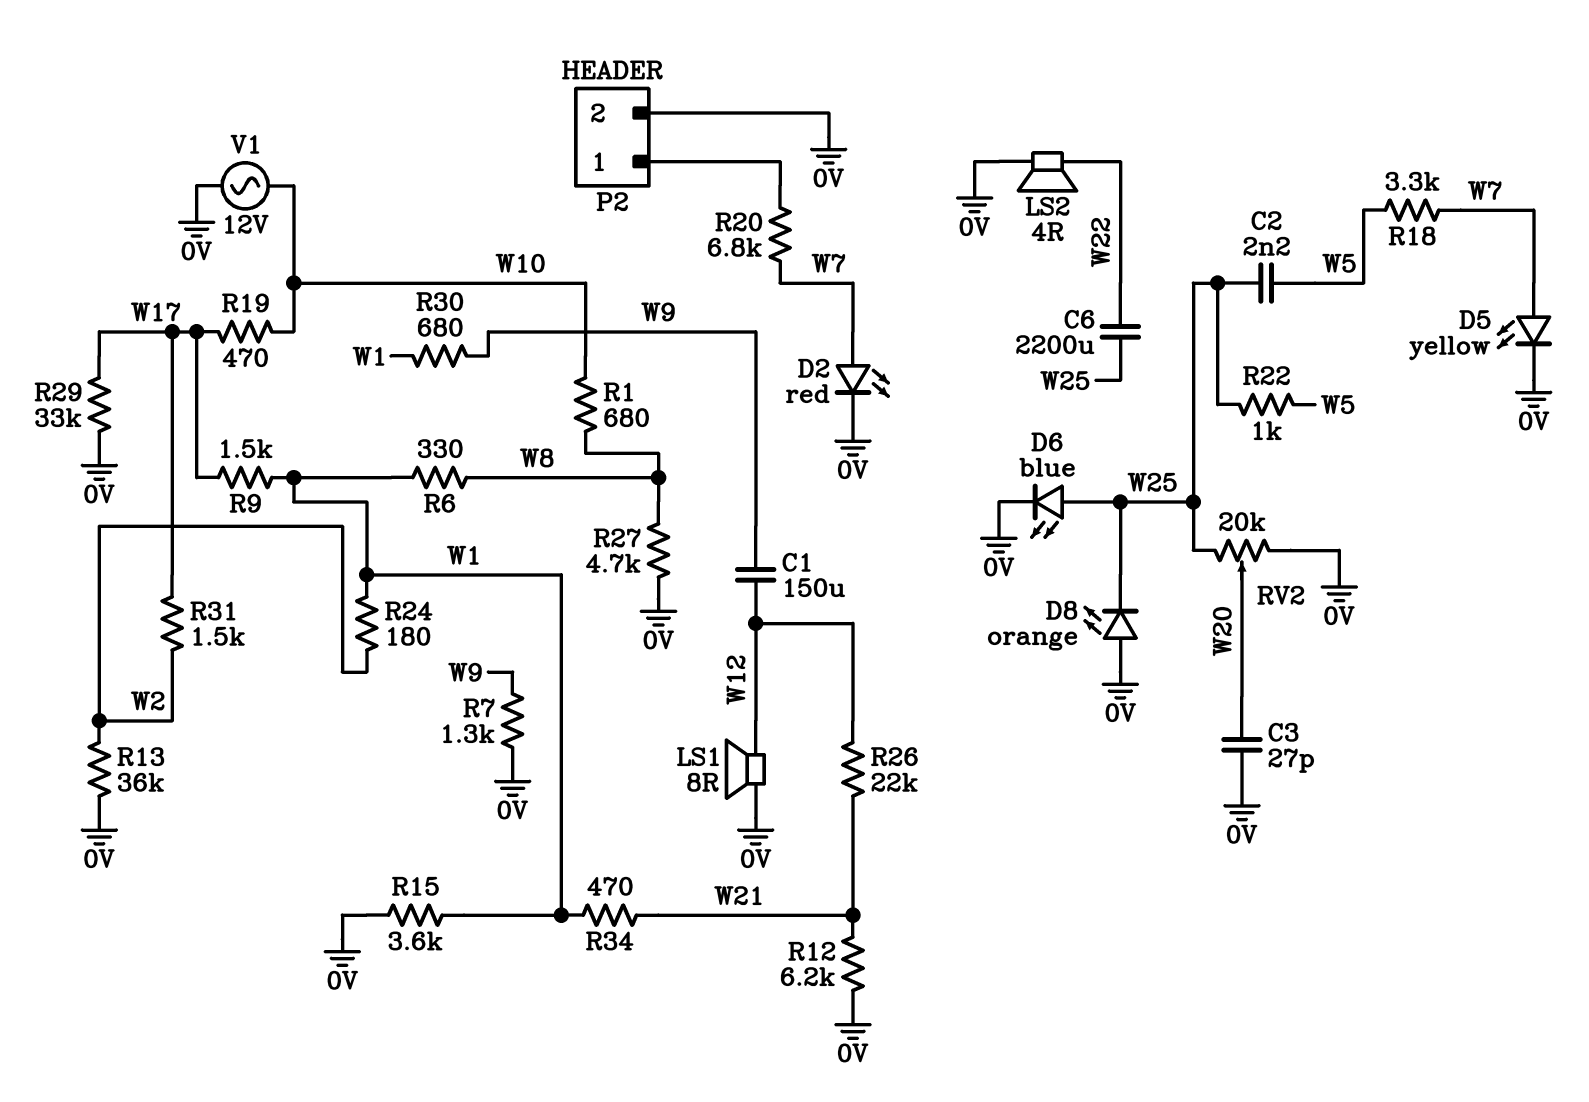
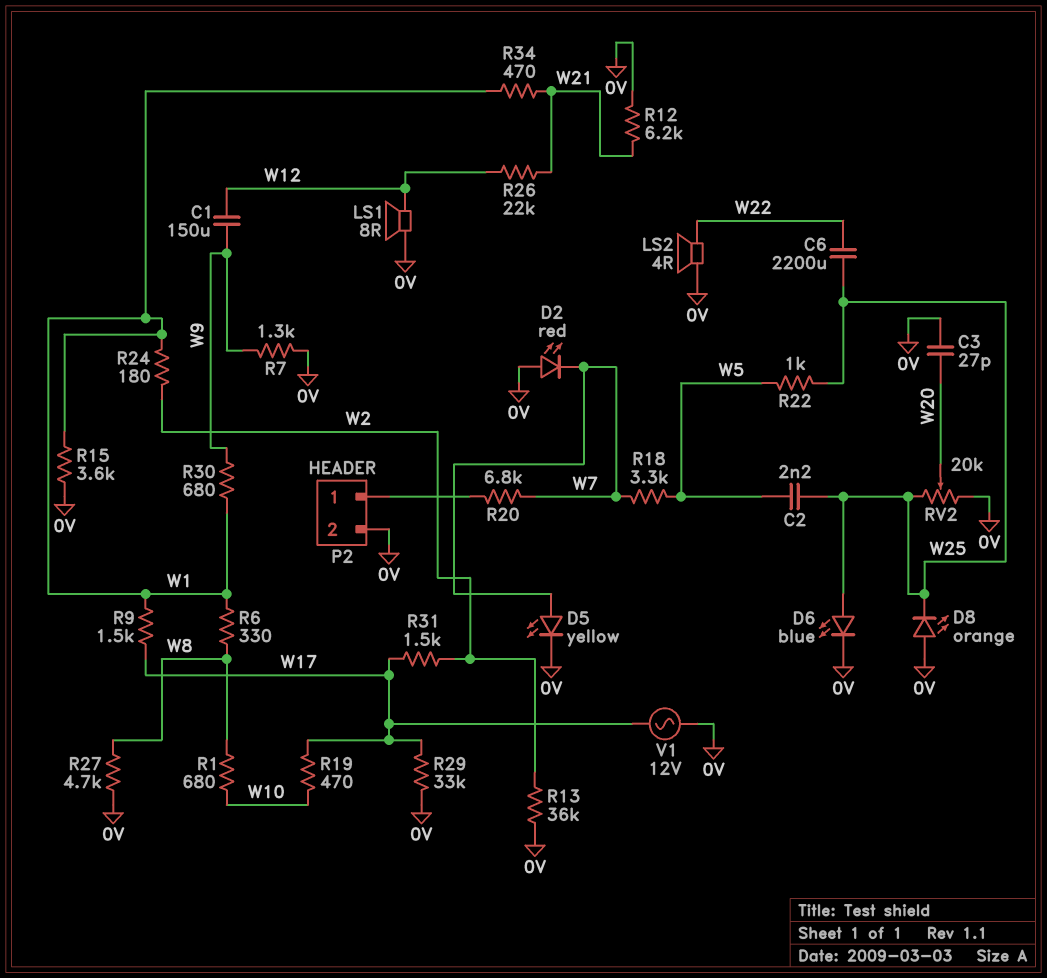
D2: LED red (A W7, K 0V) -> LED red (A 0V, K W7)
V1: AC 12V (0V, W10) -> AC 12V (0V, W17)

